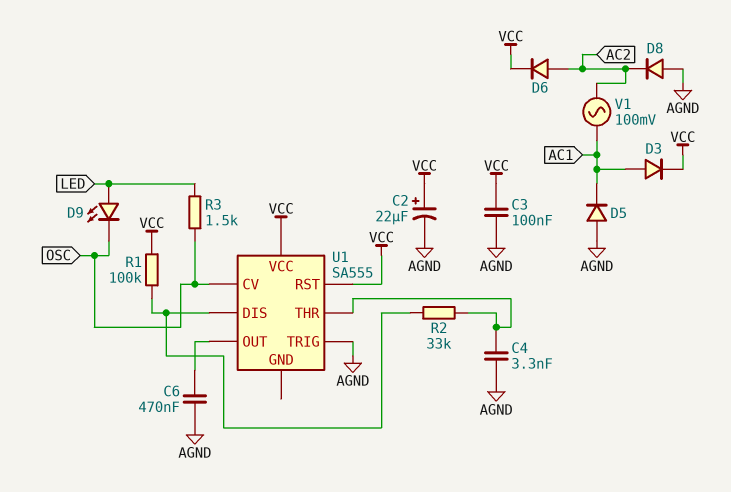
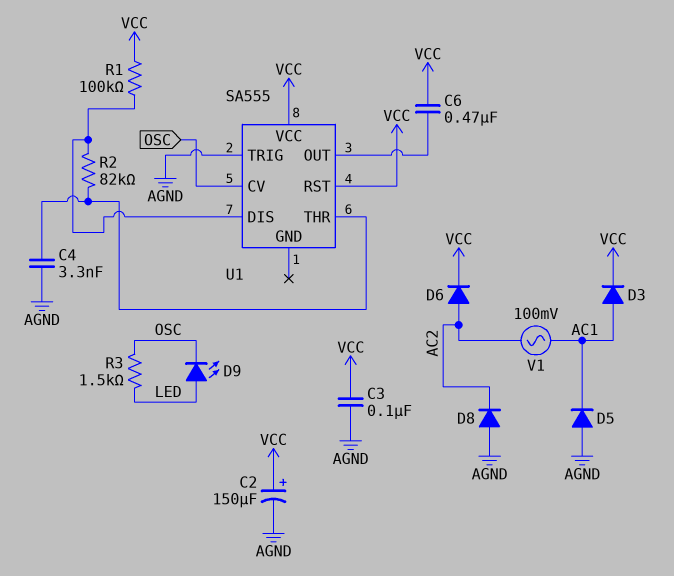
C2: 22uF (plus VCC, minus AGND) -> 150uF (plus VCC, minus AGND)
C6: 470nF (AGND, U1/OUT) -> 470nF (U1/OUT, VCC)
R2: 33k (U1/DIS, U1/THR) -> 82k (U1/DIS, U1/THR)

